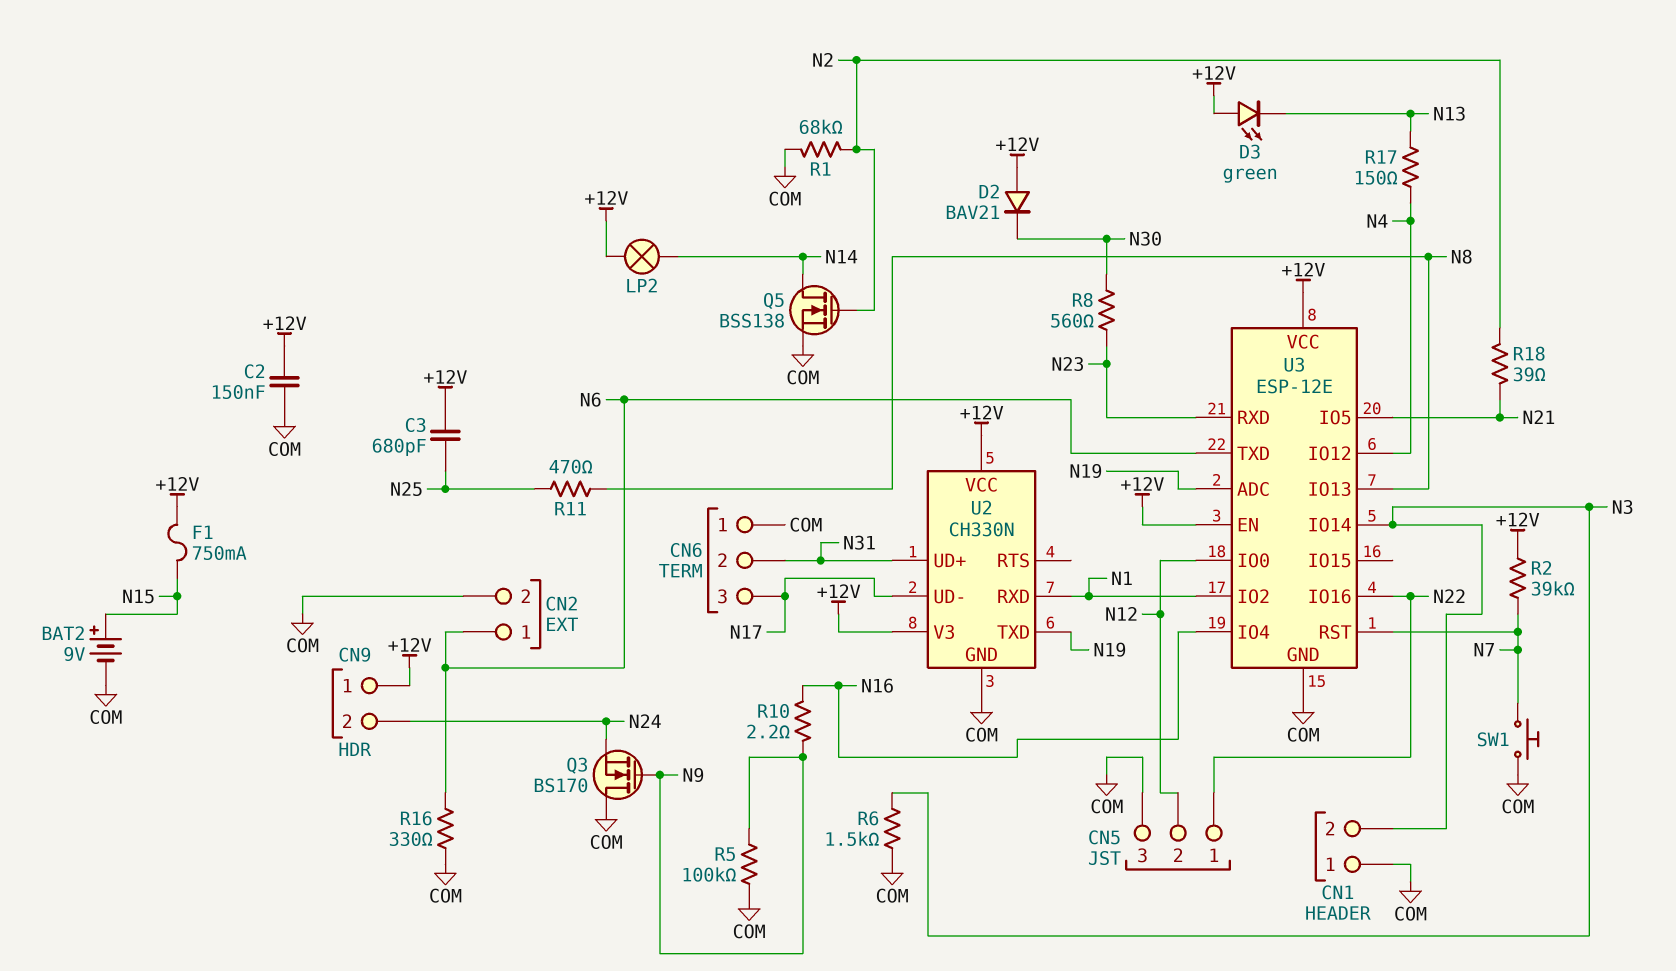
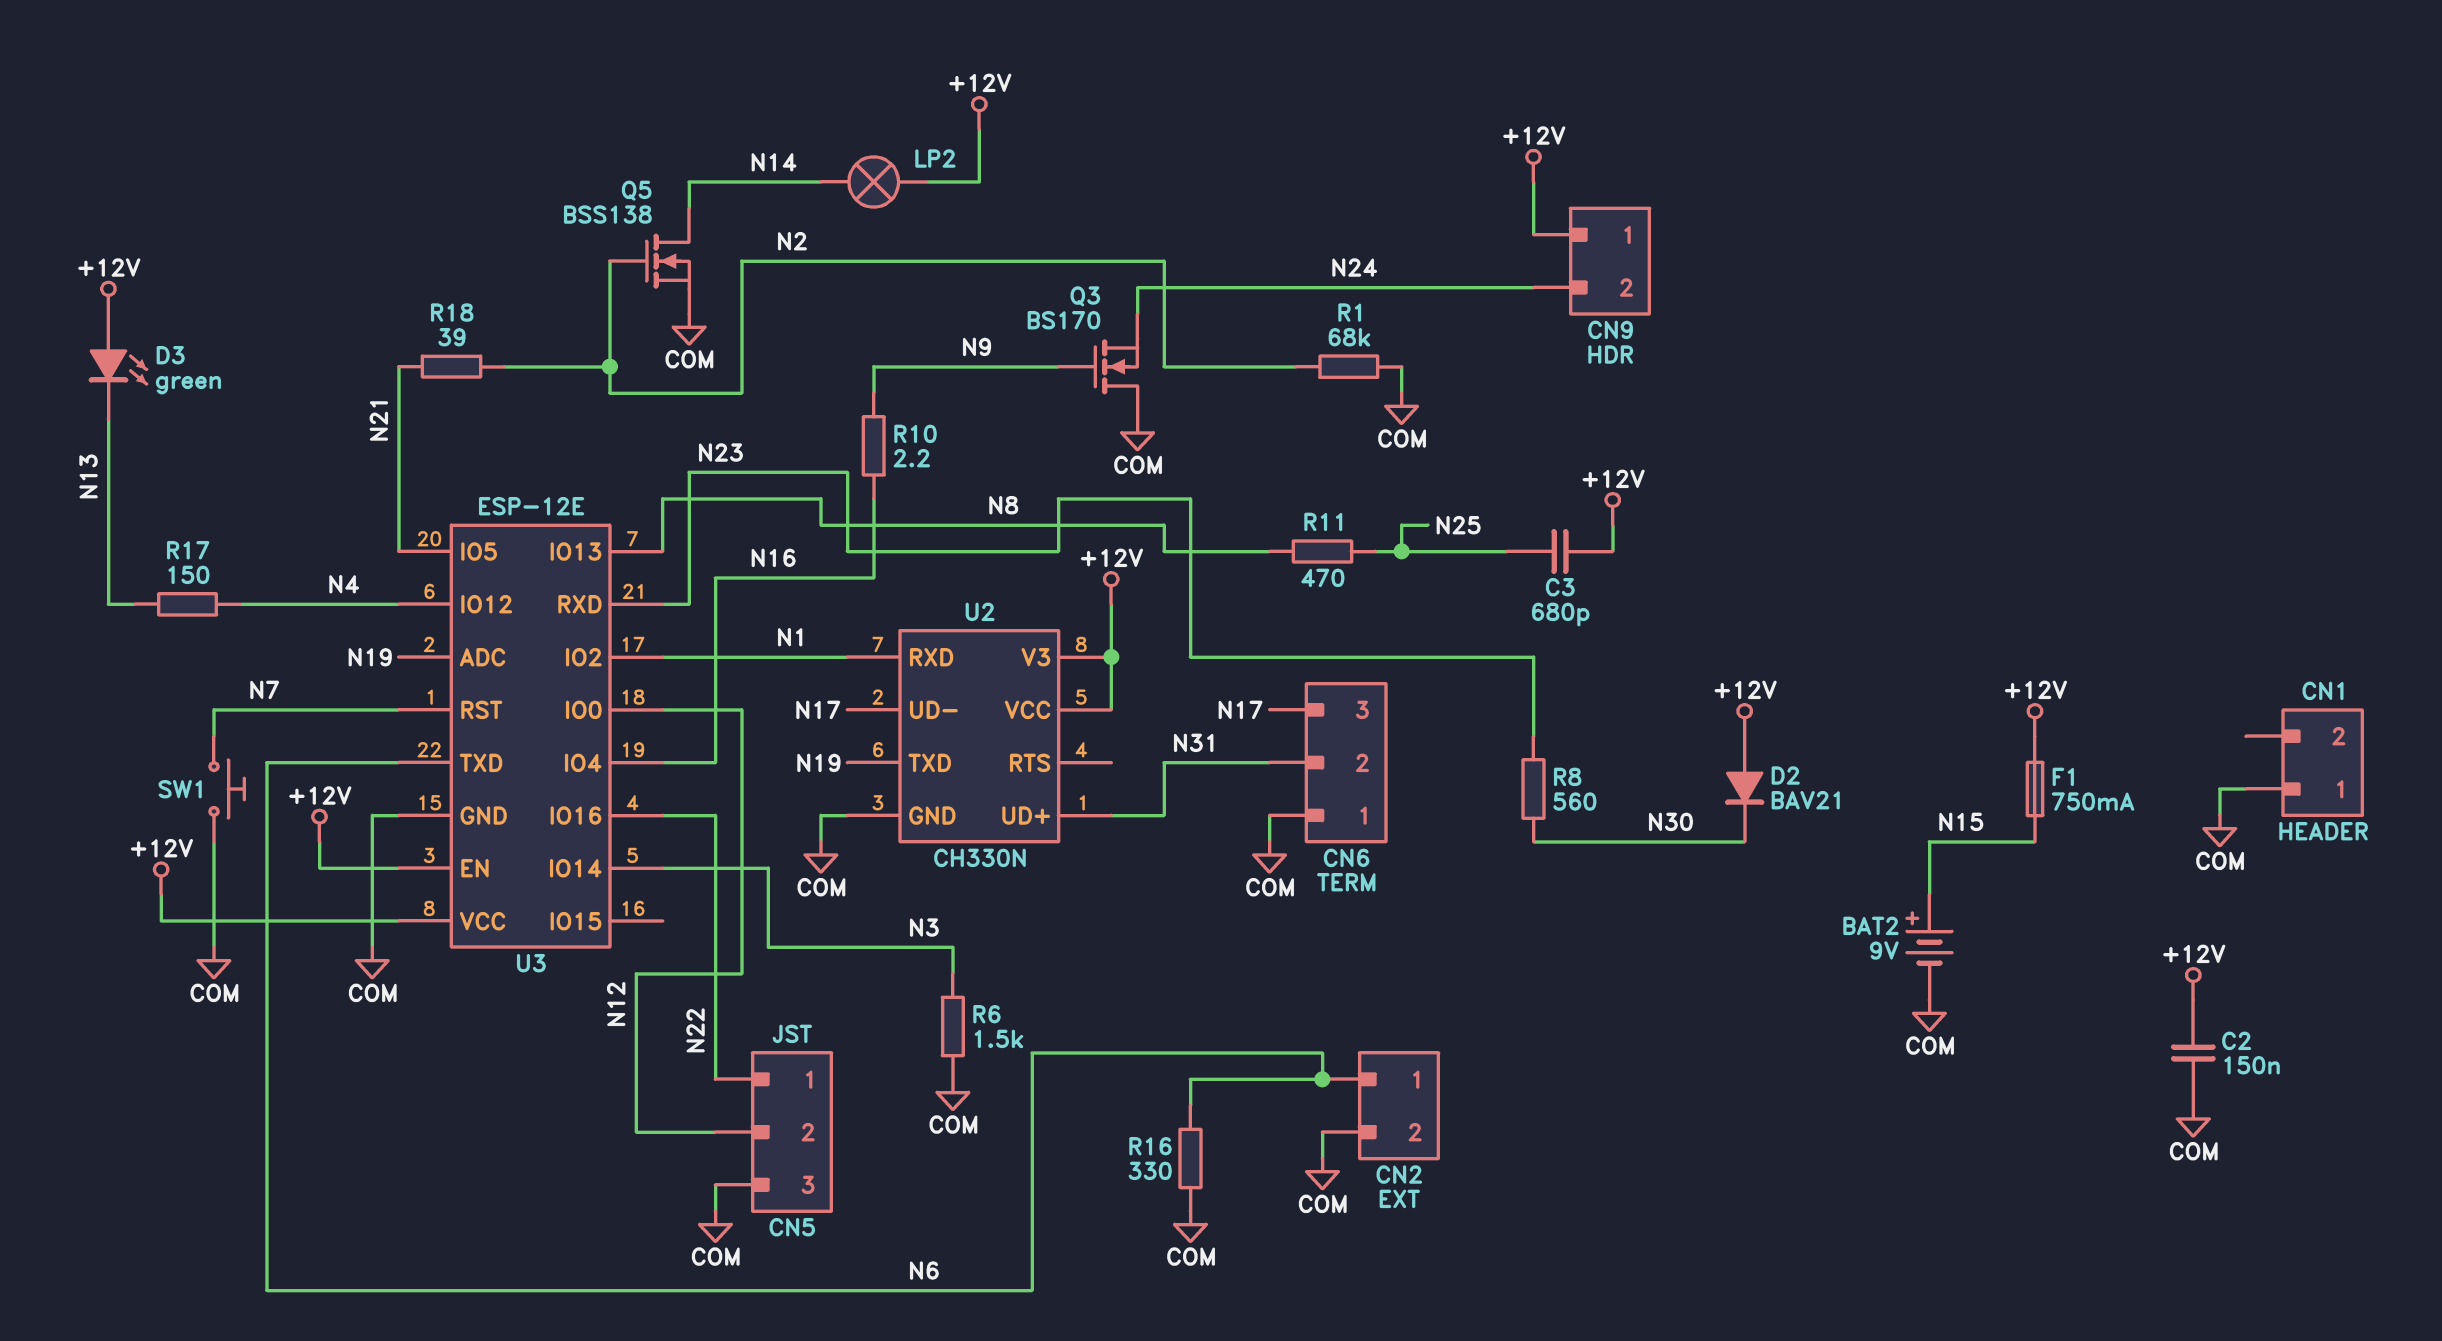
CN1 pin 2: N3 -> none
R2: 39k (+12V, N7) -> none
R5: 100k (COM, N9) -> none

